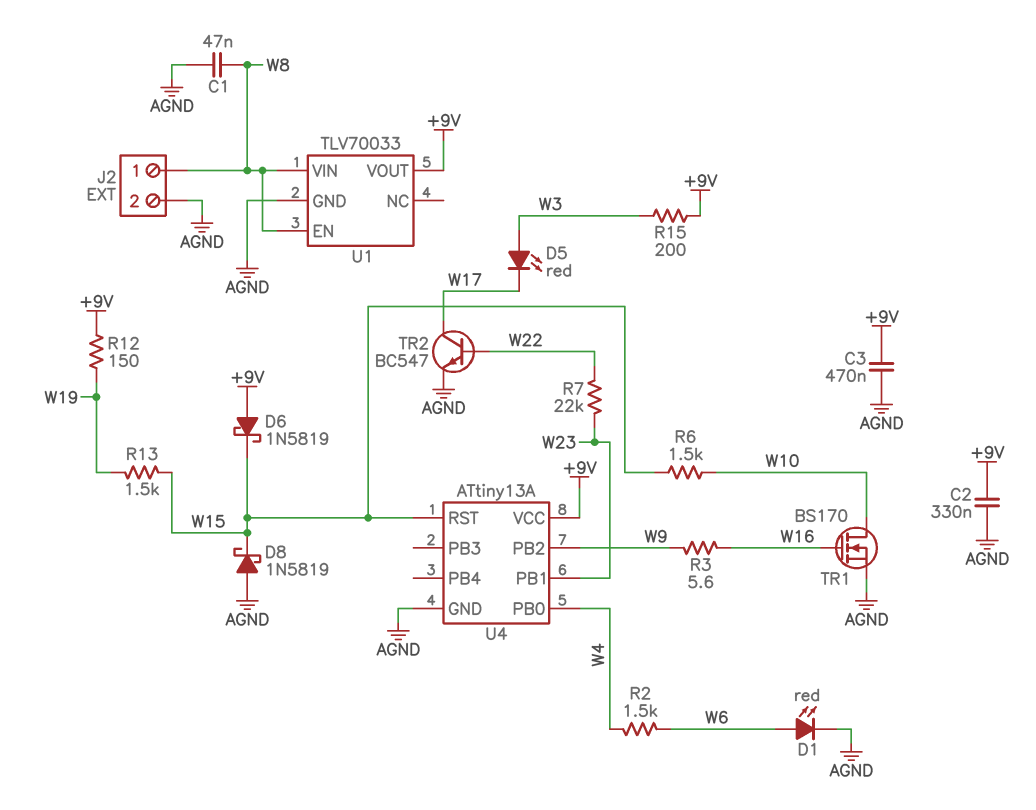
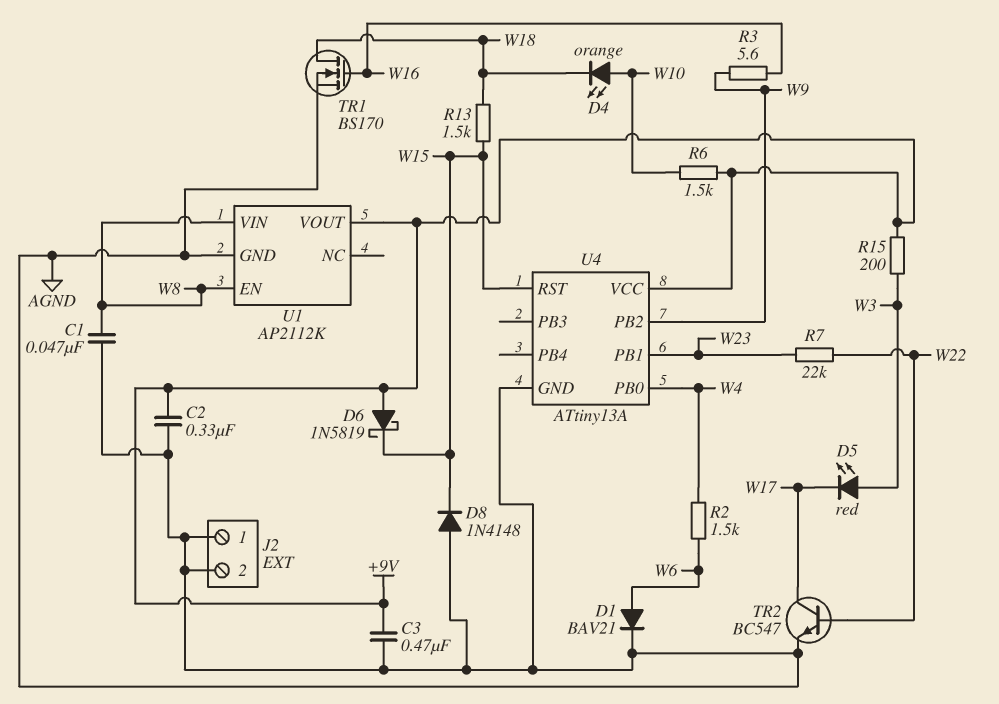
D1: LED red (A W6, K AGND) -> diode BAV21 (A W6, K AGND)
D4: none -> LED orange (A W10, K W18)
D8: schottky 1N5819 (A AGND, K W15) -> diode 1N4148 (A AGND, K W15)
J2 pin 1: W8 -> AGND
R6: 1.5k (W10, W15) -> 1.5k (+9V, W10)
R12: 150 (+9V, W19) -> none
R13: 1.5k (W15, W19) -> 1.5k (W15, W18)
TR1: NMOS BS170 (G W16, D W10, S AGND) -> NMOS BS170 (G W16, D W18, S AGND)
U1: TLV70033 -> AP2112K

